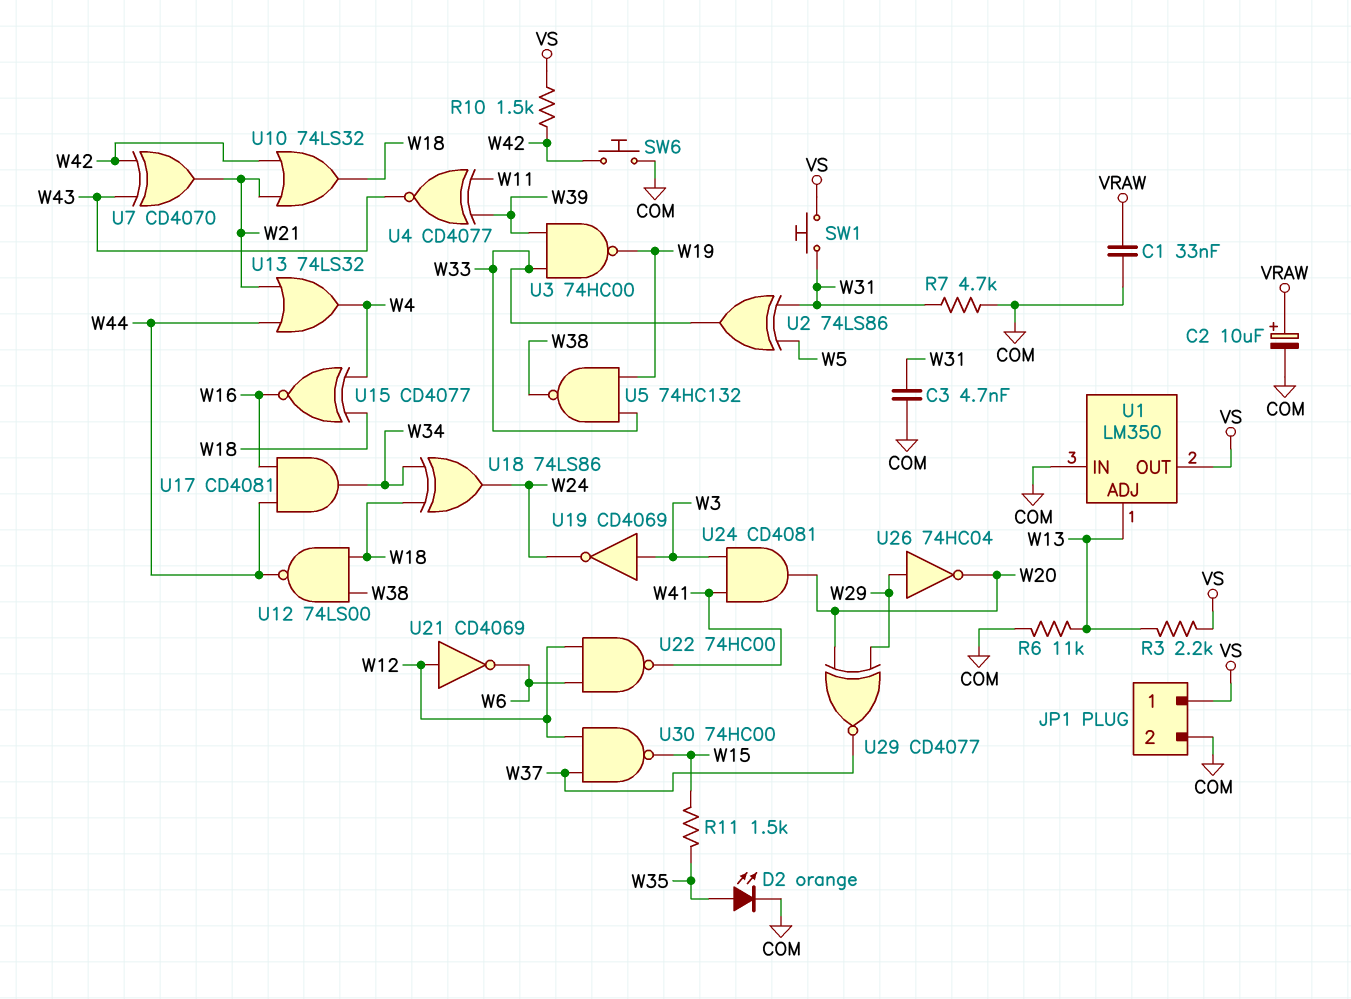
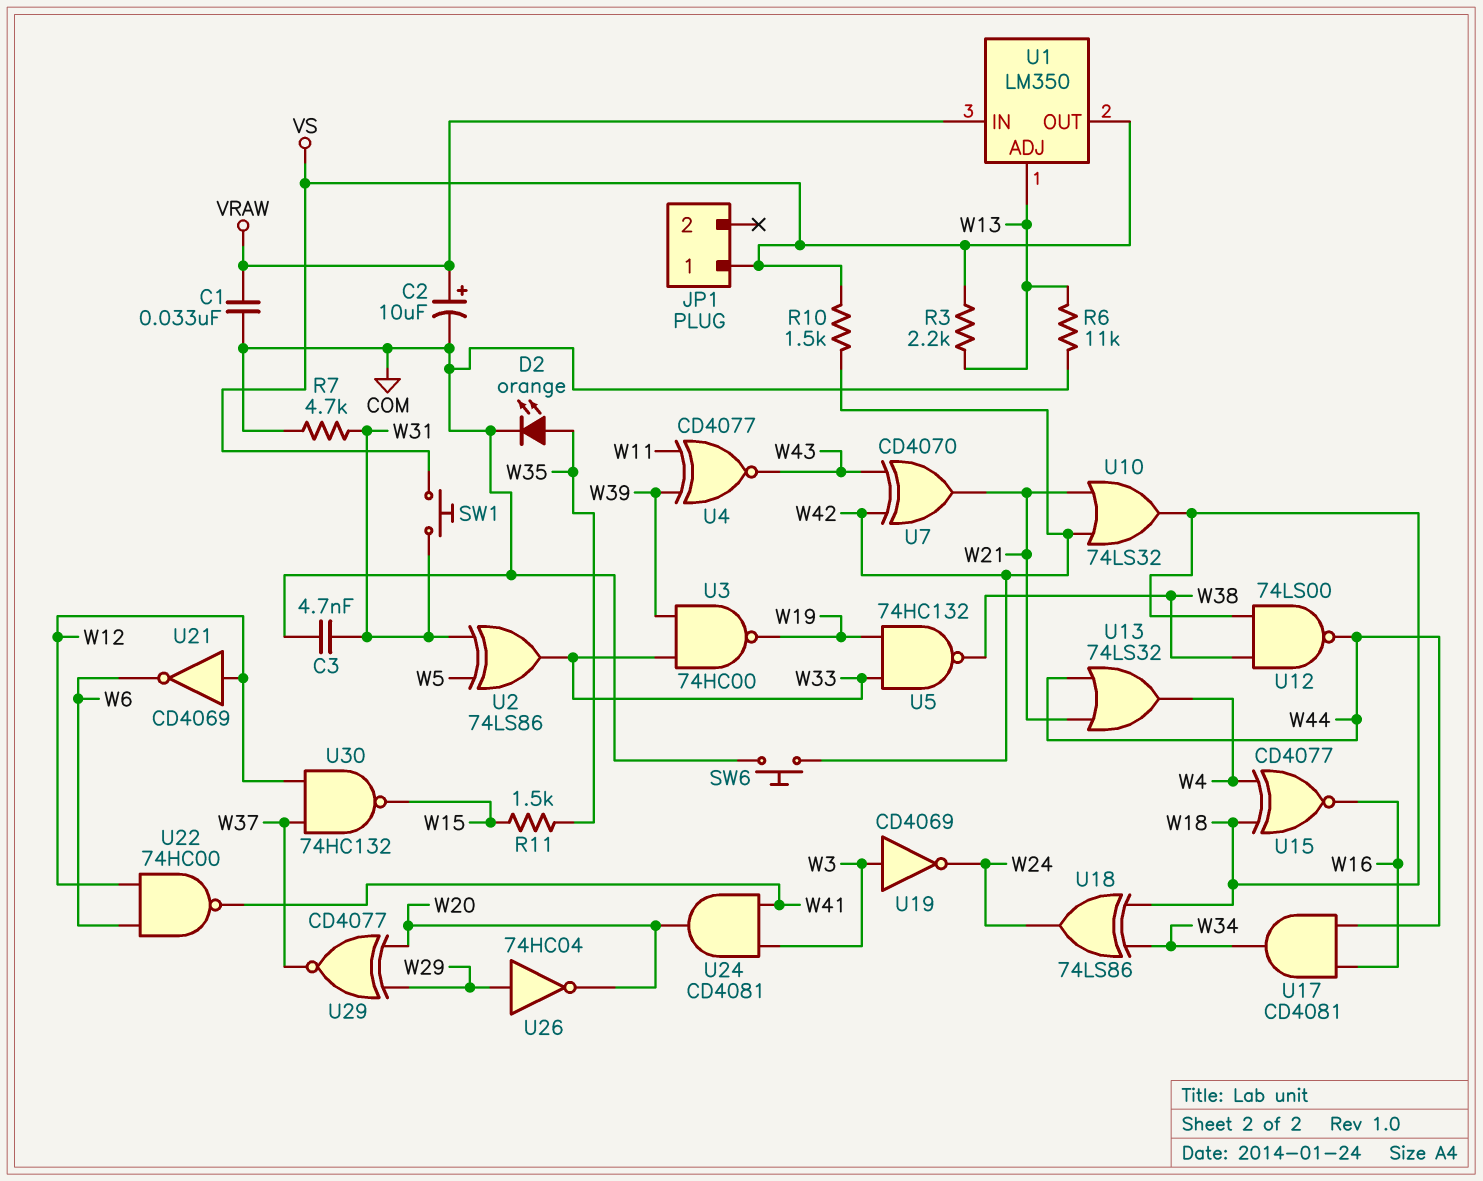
JP1 pin 2: COM -> none
U1 pin IN: COM -> VRAW
U30: NAND 74HC00 (in W12, in W37, out W15) -> NAND 74HC132 (in W12, in W37, out W15)

